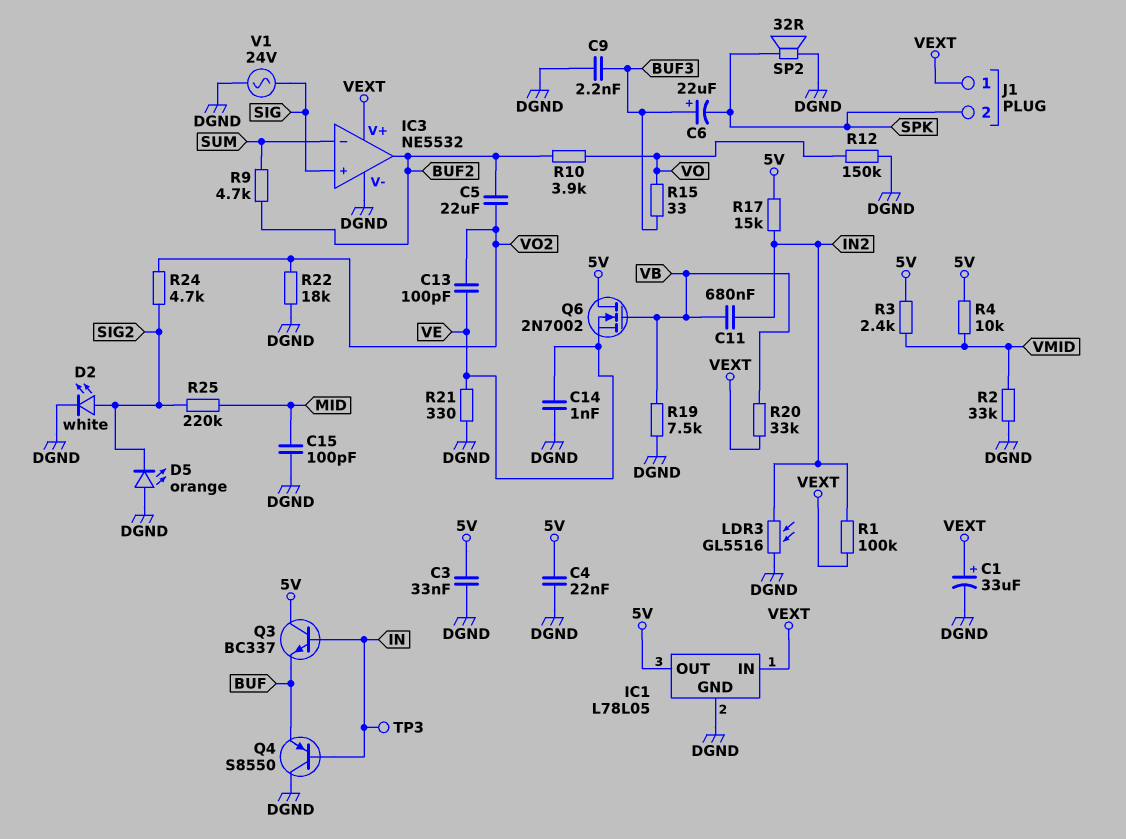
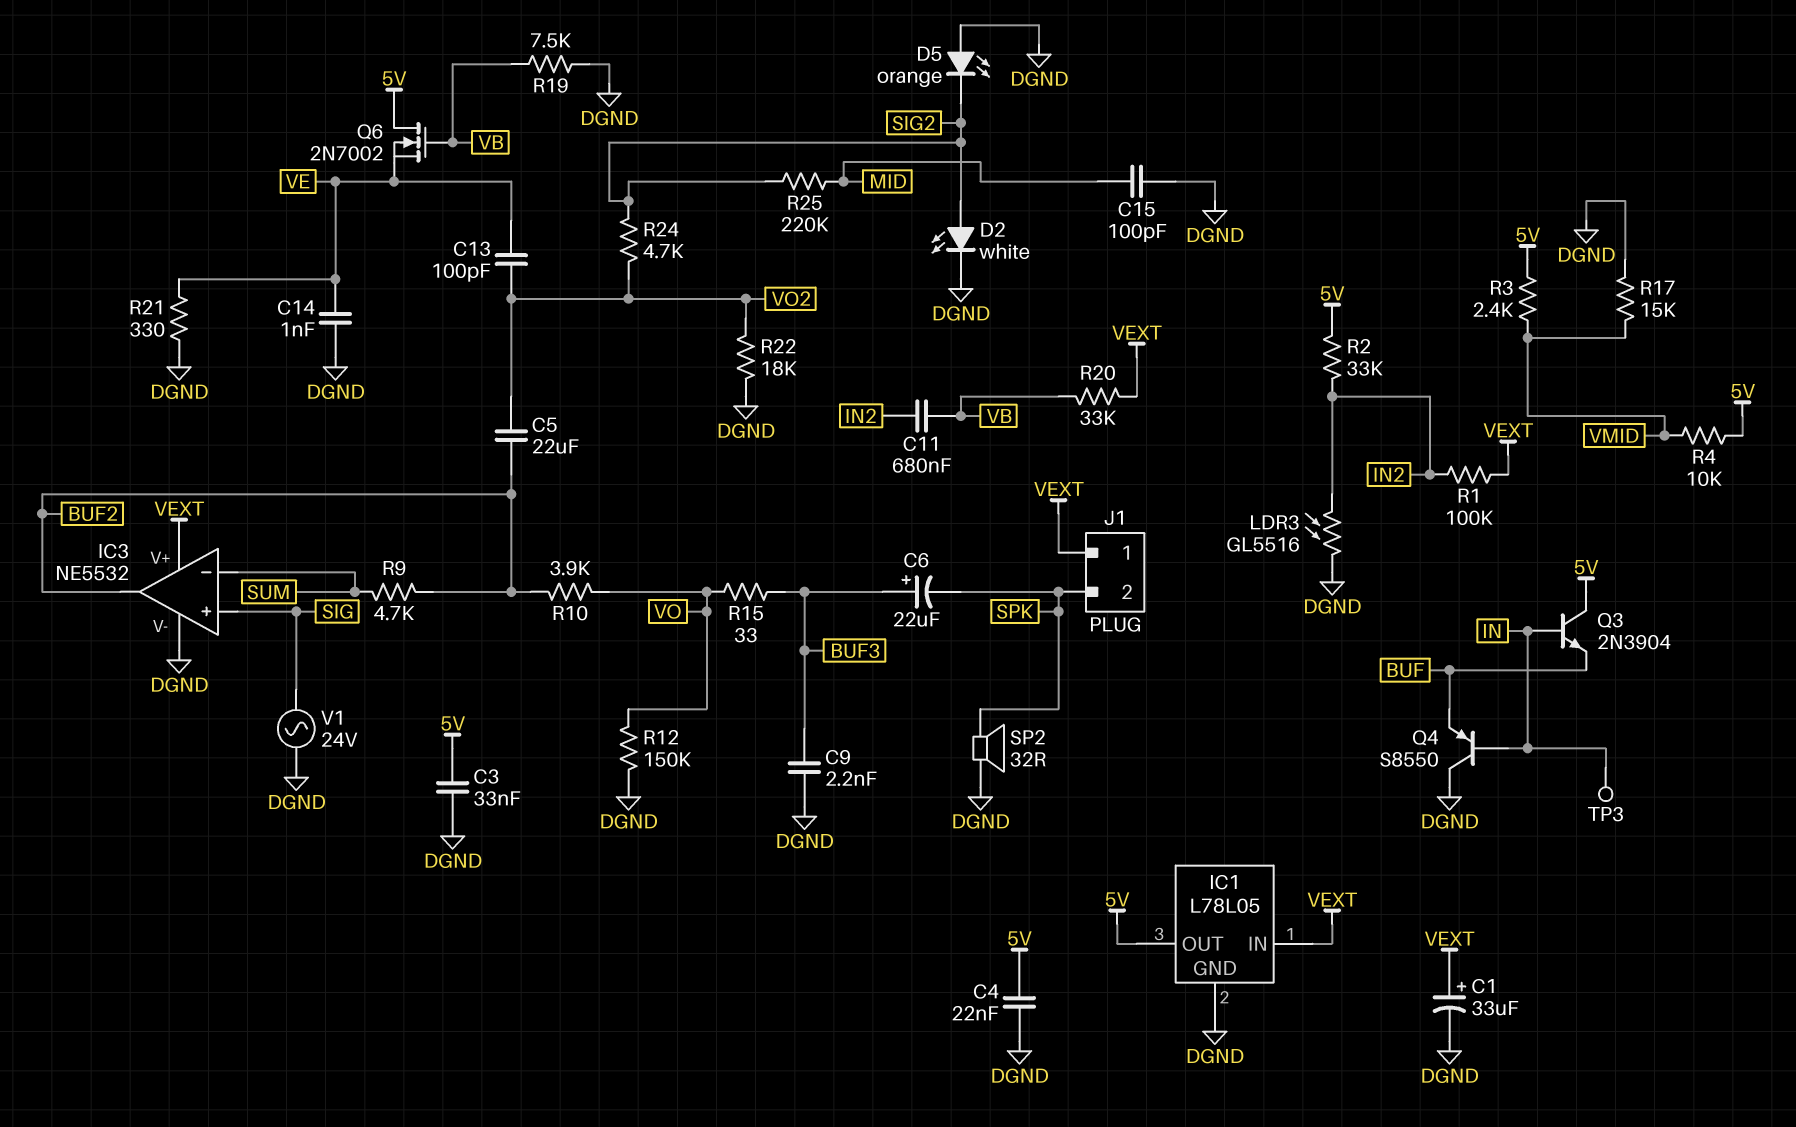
Q3: NPN BC337 (B IN, C 5V, E BUF) -> NPN 2N3904 (B IN, C 5V, E BUF)
R2: 33k (DGND, VMID) -> 33k (5V, IN2)
R17: 15k (5V, IN2) -> 15k (DGND, VMID)

